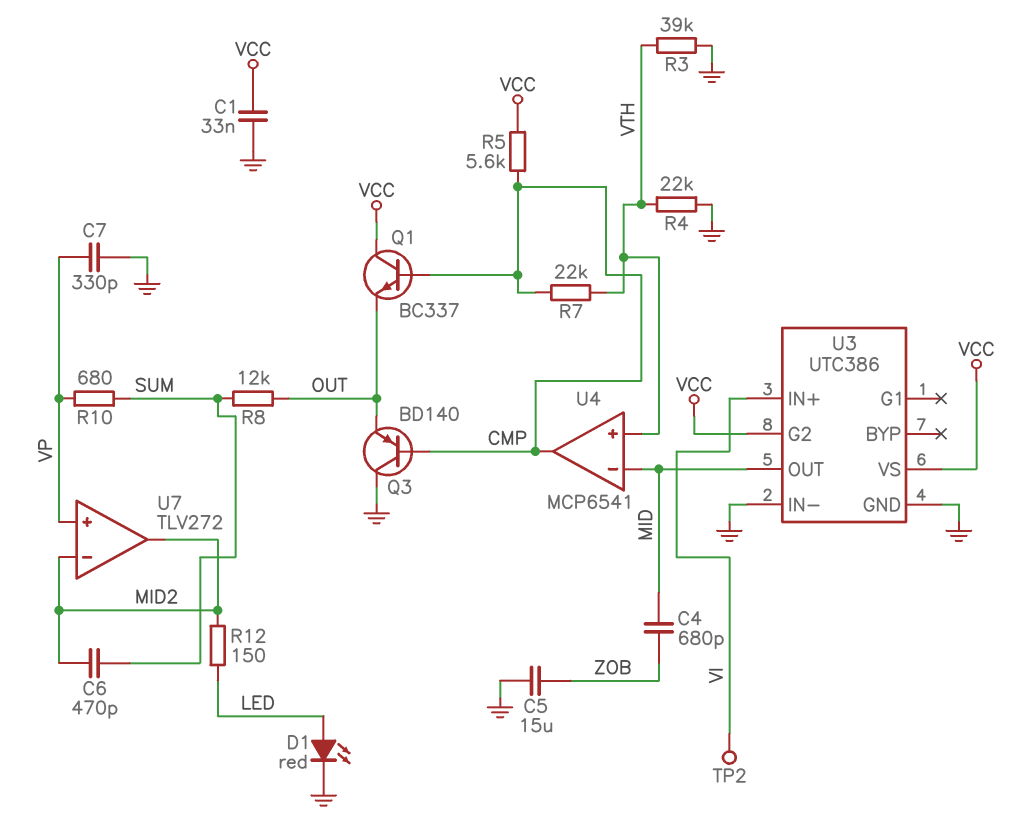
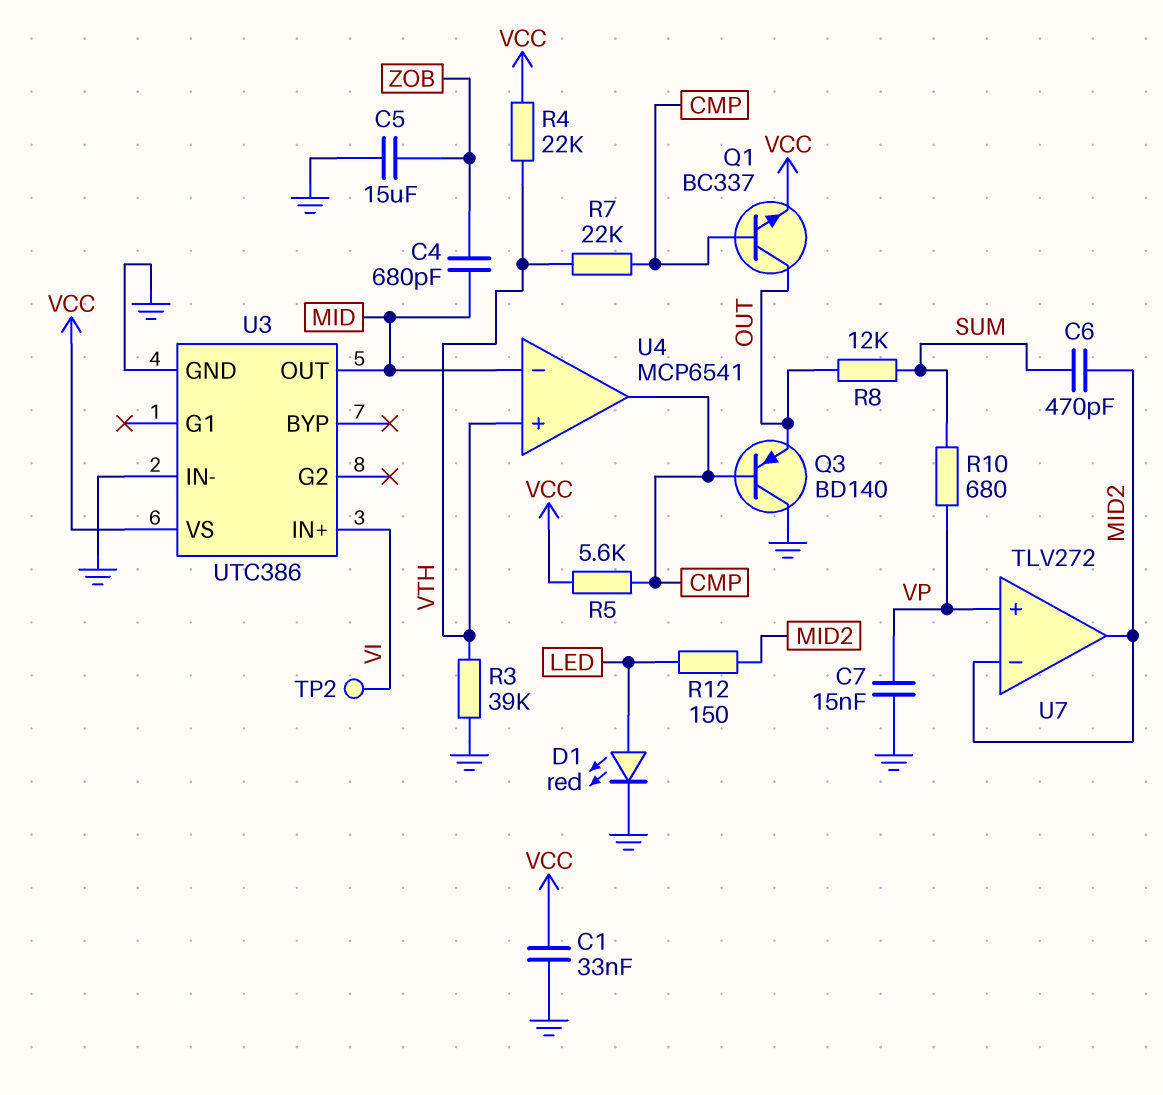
C7: 330pF (GND, VP) -> 15nF (GND, VP)
Q1: NPN BC337 (B CMP, C VCC, E OUT) -> NPN BC337 (B CMP, C OUT, E VCC)
R4: 22k (GND, VTH) -> 22k (VCC, VTH)
U3 pin G2: VCC -> none

